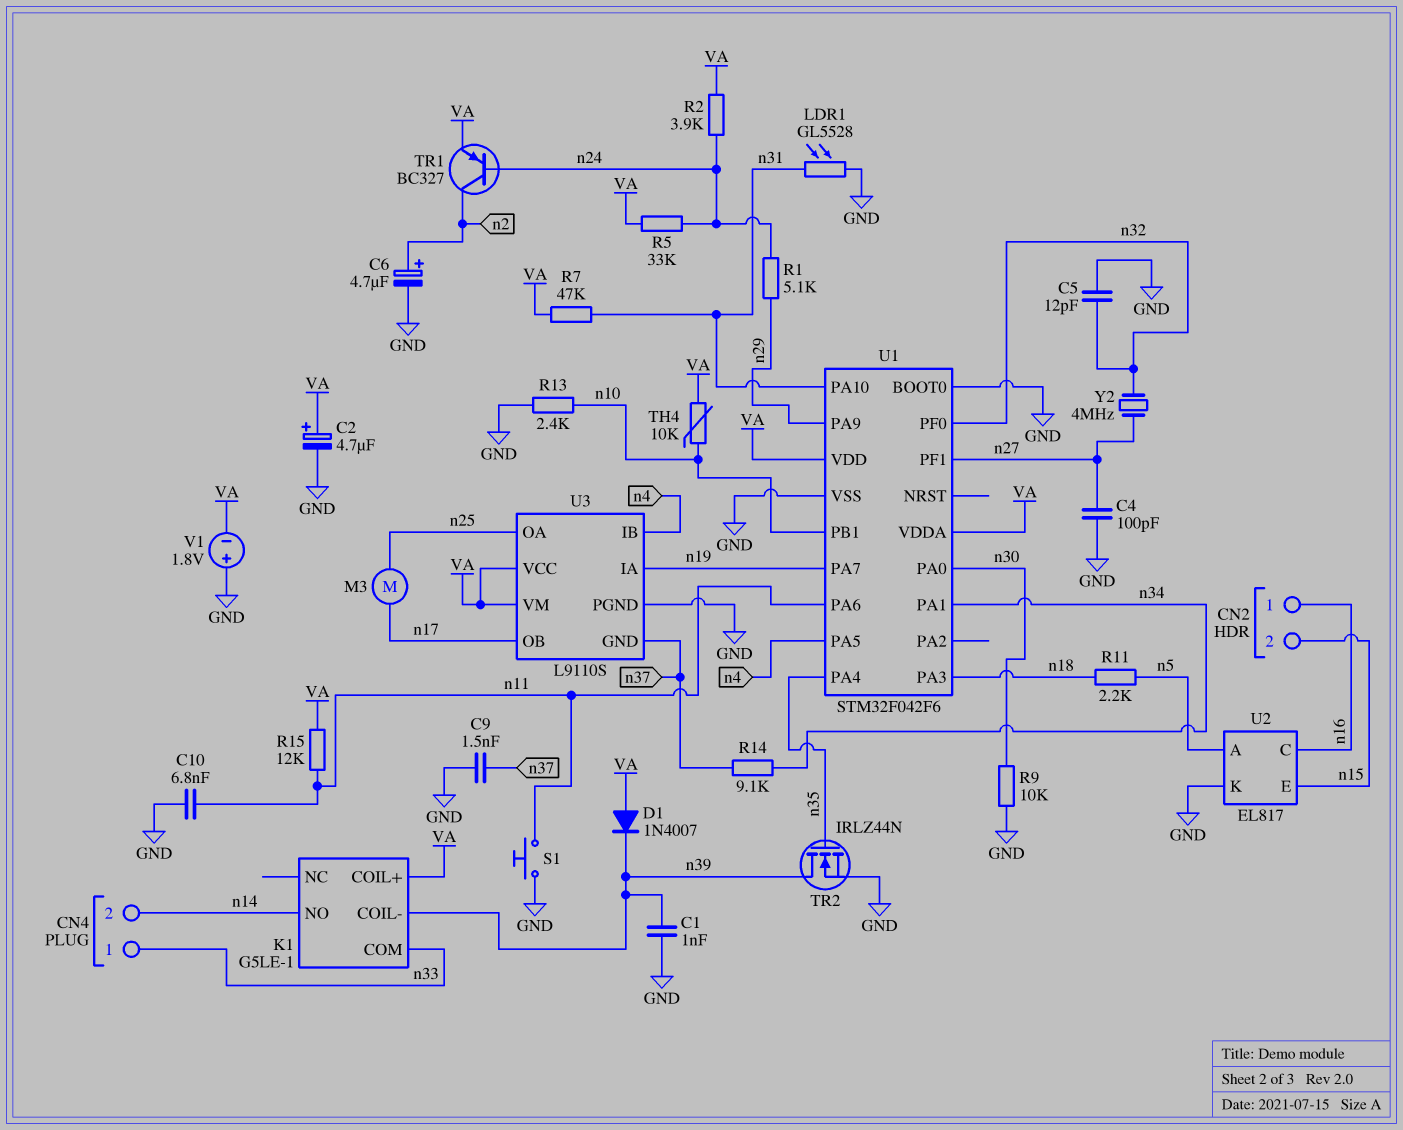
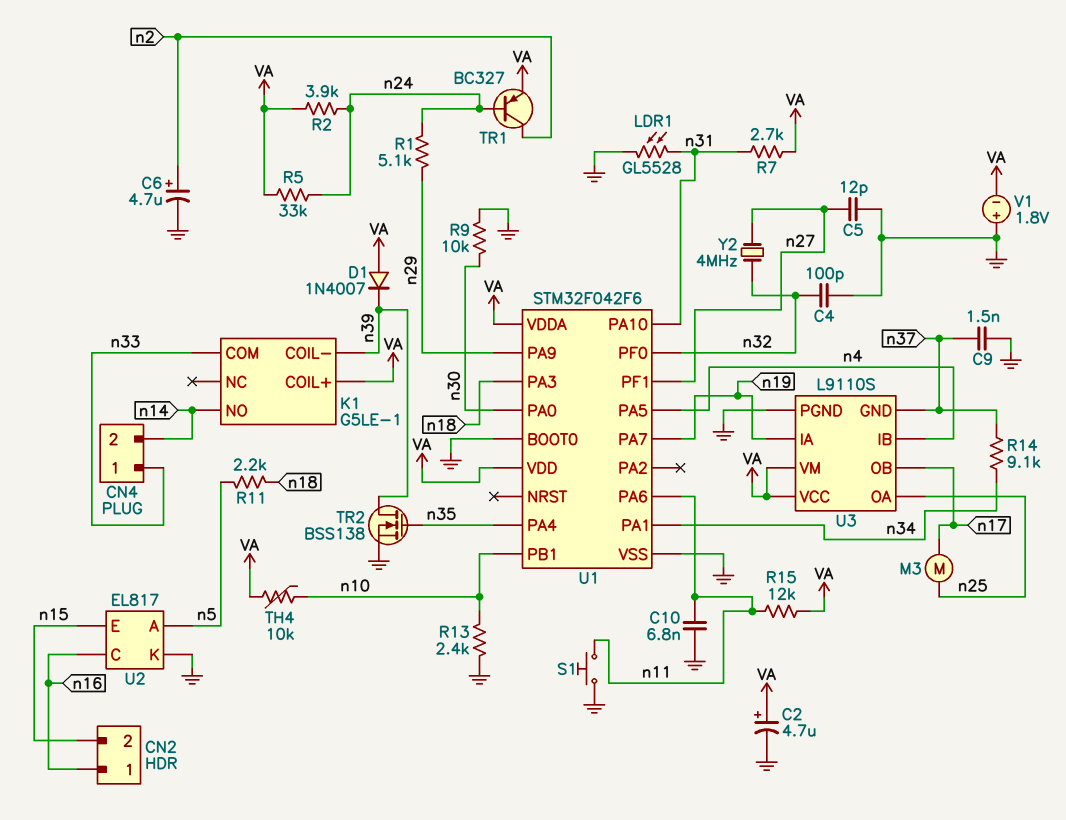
C1: 1nF (GND, n39) -> none
C4: 100pF (GND, n27) -> 100pF (GND, n32)
C5: 12pF (GND, n32) -> 12pF (GND, n27)
R7: 47k (VA, n31) -> 2.7k (VA, n31)
TR2: NMOS IRLZ44N (G n35, D n39, S GND) -> NMOS BSS138 (G n35, D n39, S GND)

